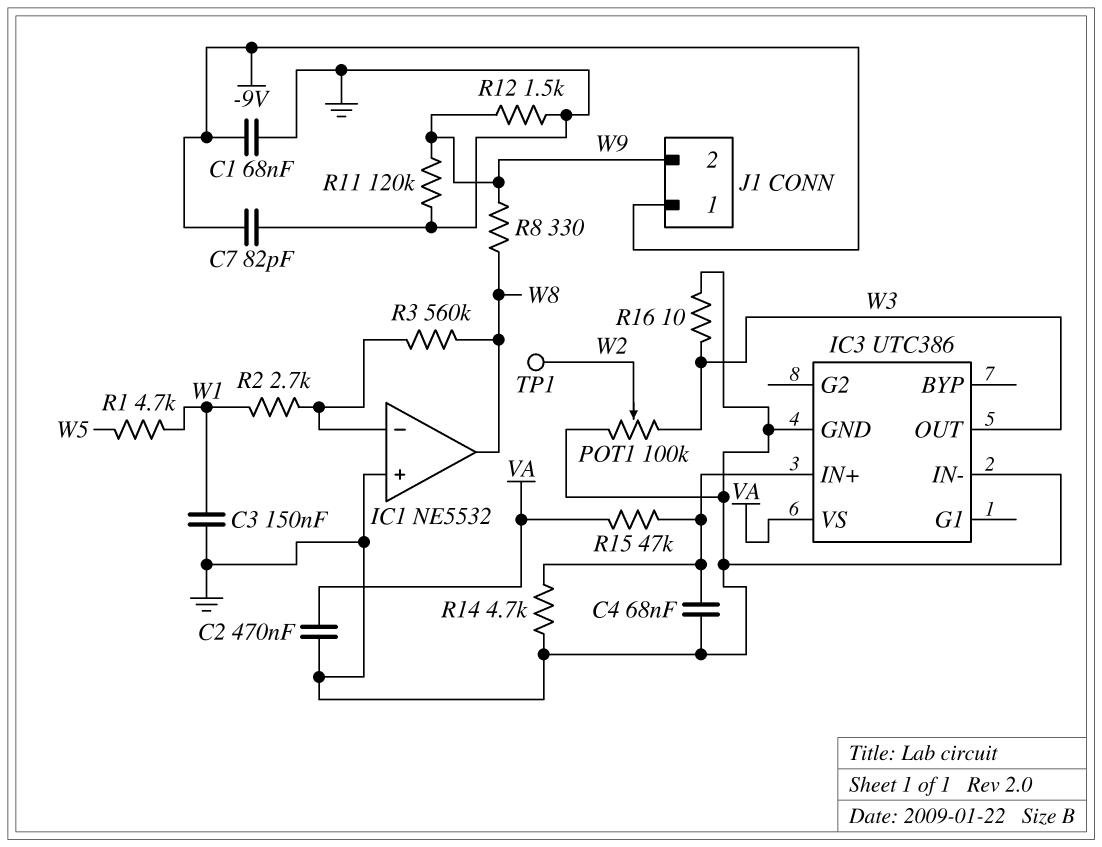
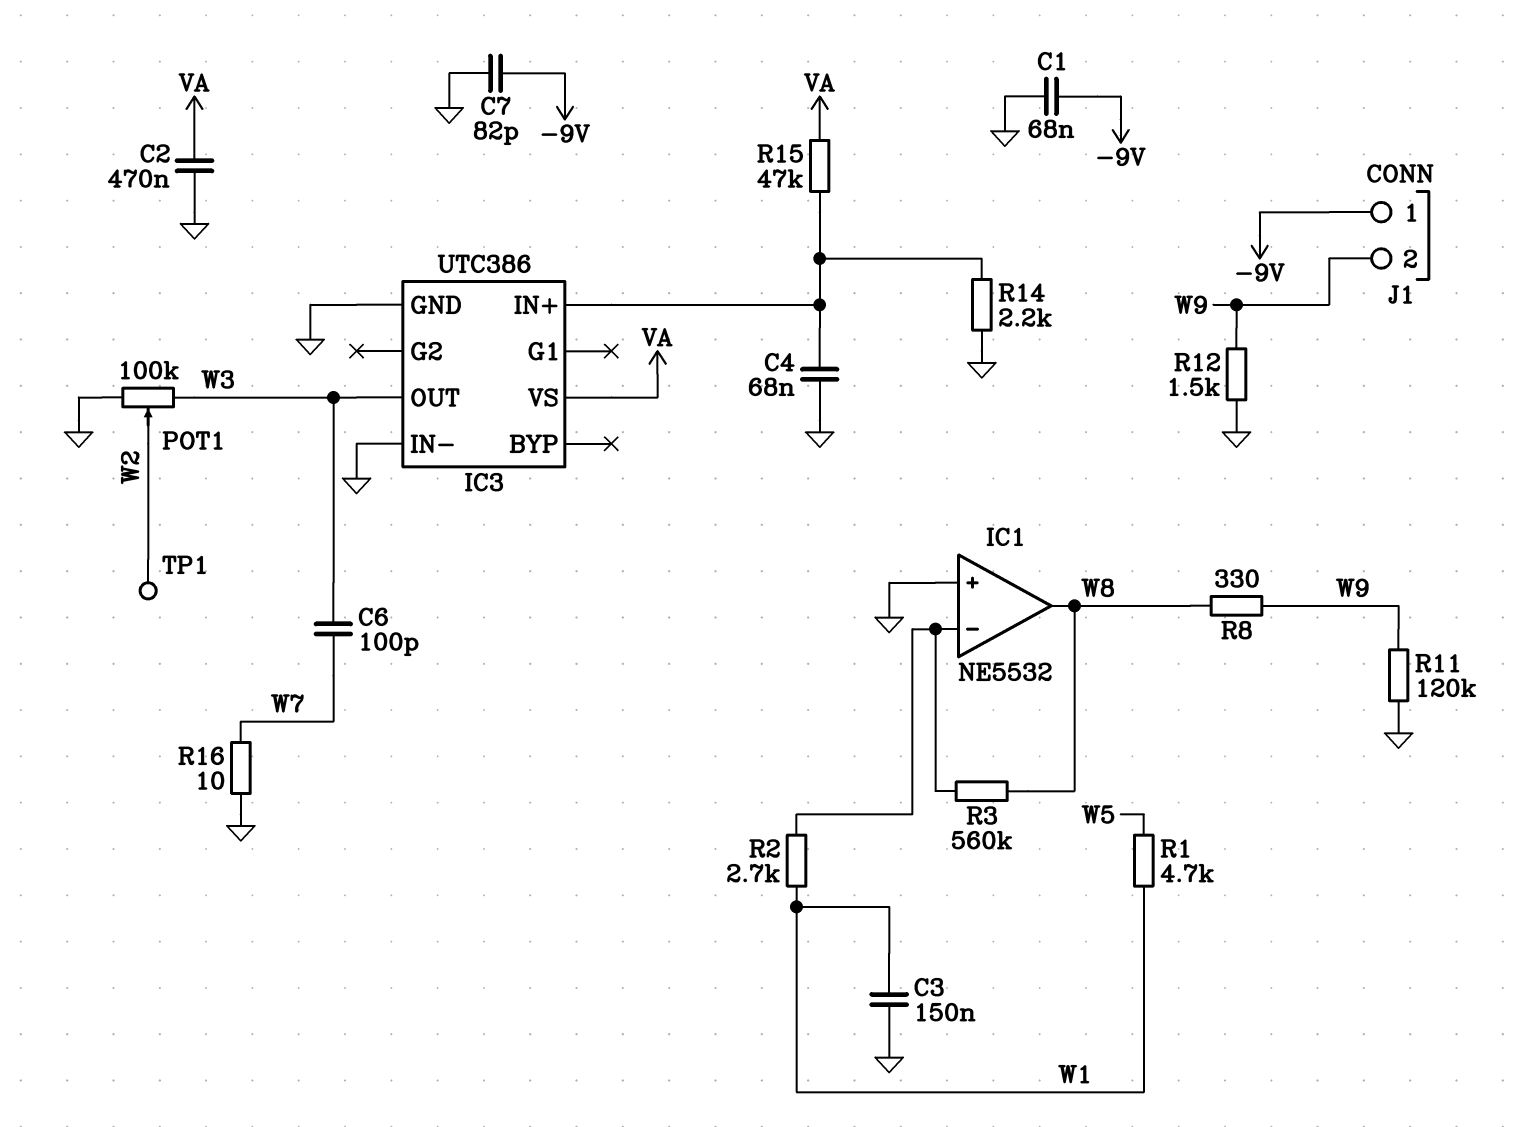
C6: none -> 100pF (W3, W7)
R14: 4.7k (GND, IC3/IN+) -> 2.2k (GND, IC3/IN+)
R16: 10 (GND, W3) -> 10 (GND, W7)

